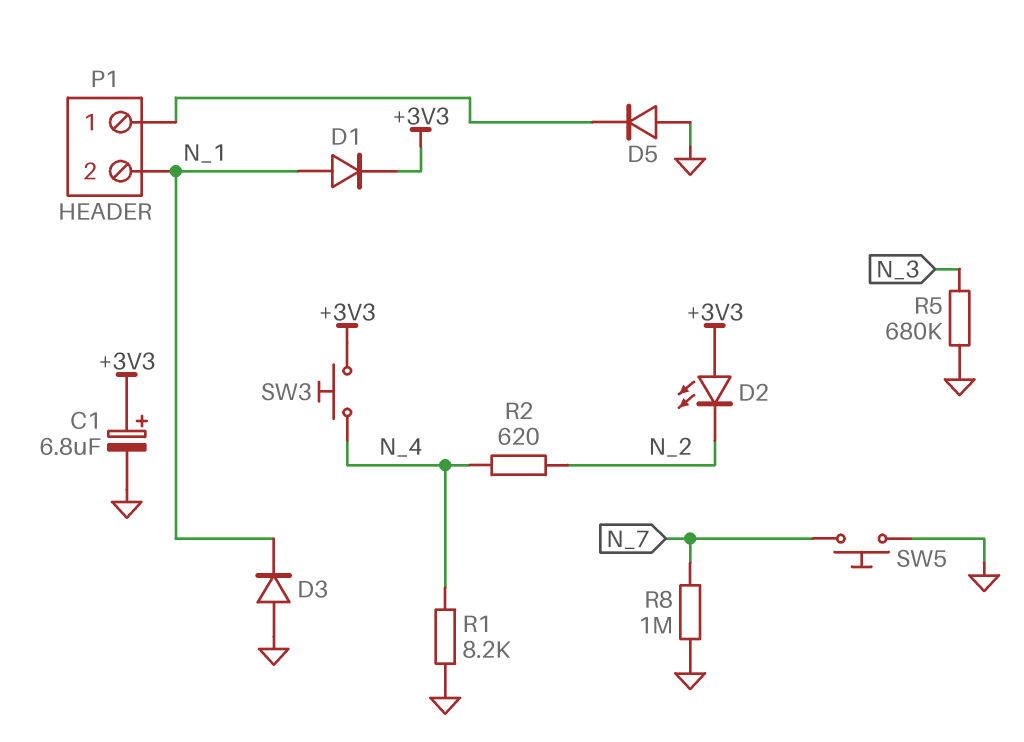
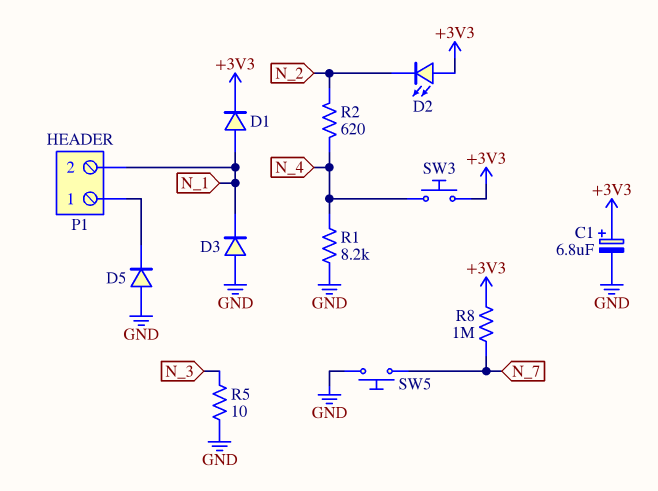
R5: 680k (GND, N_3) -> 10 (GND, N_3)
R8: 1M (GND, N_7) -> 1M (+3V3, N_7)

